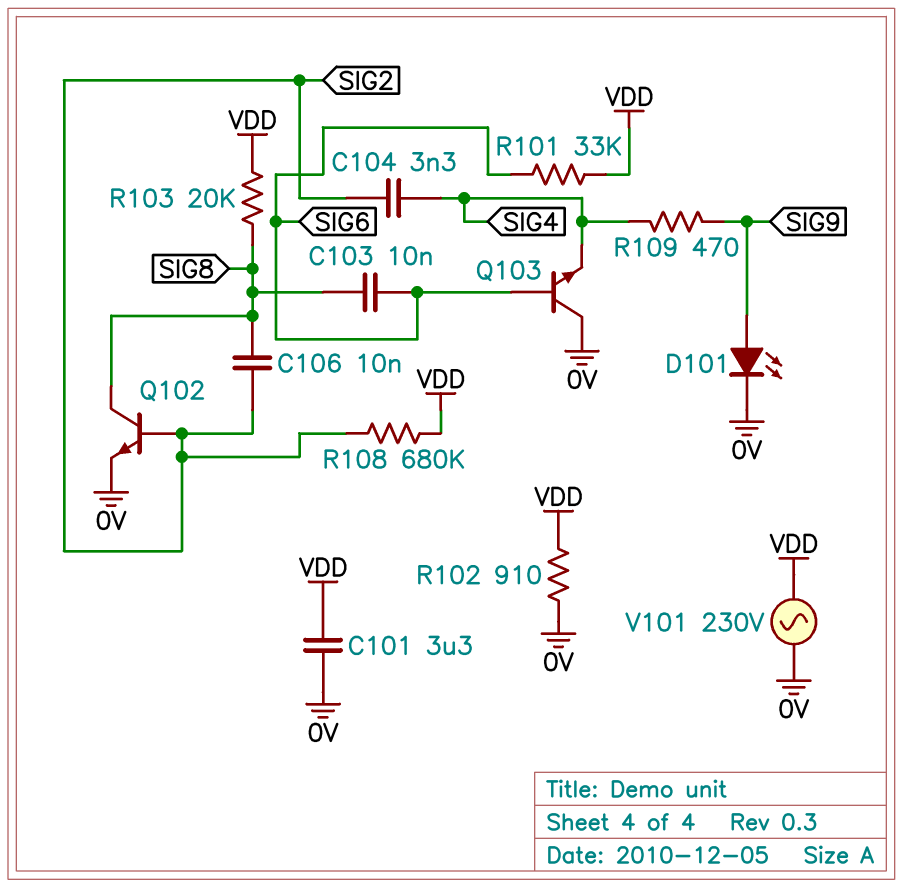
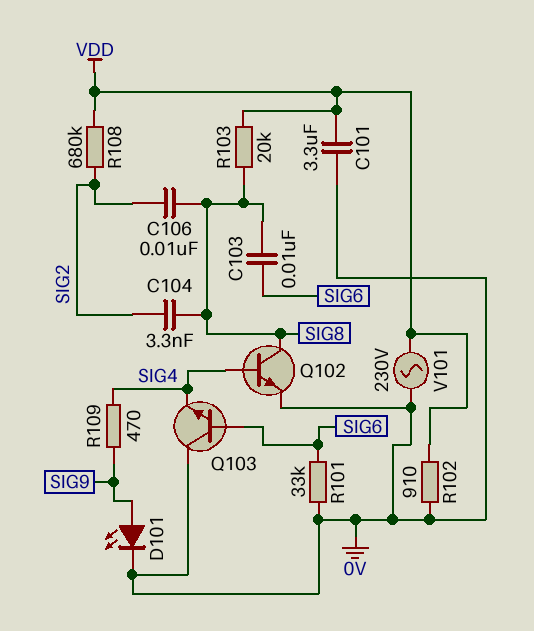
C104: 3.3nF (SIG2, SIG4) -> 3.3nF (SIG2, SIG8)
Q102: NPN (B SIG2, C SIG8, E 0V) -> NPN (B SIG4, C SIG8, E 0V)
R101: 33k (SIG6, VDD) -> 33k (0V, SIG6)

